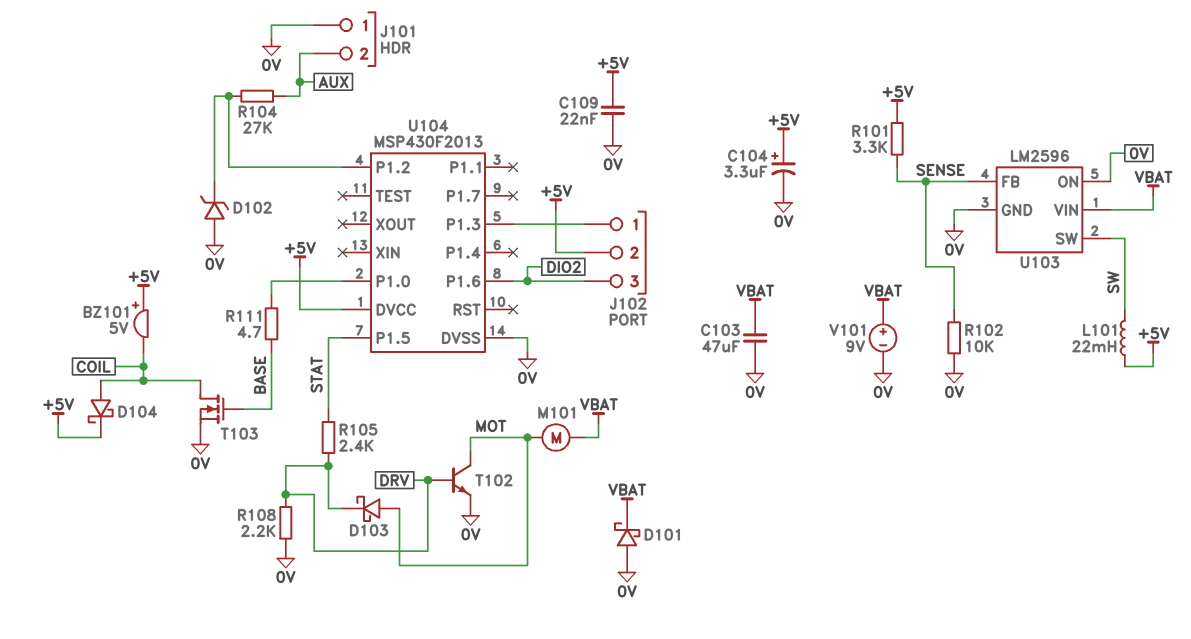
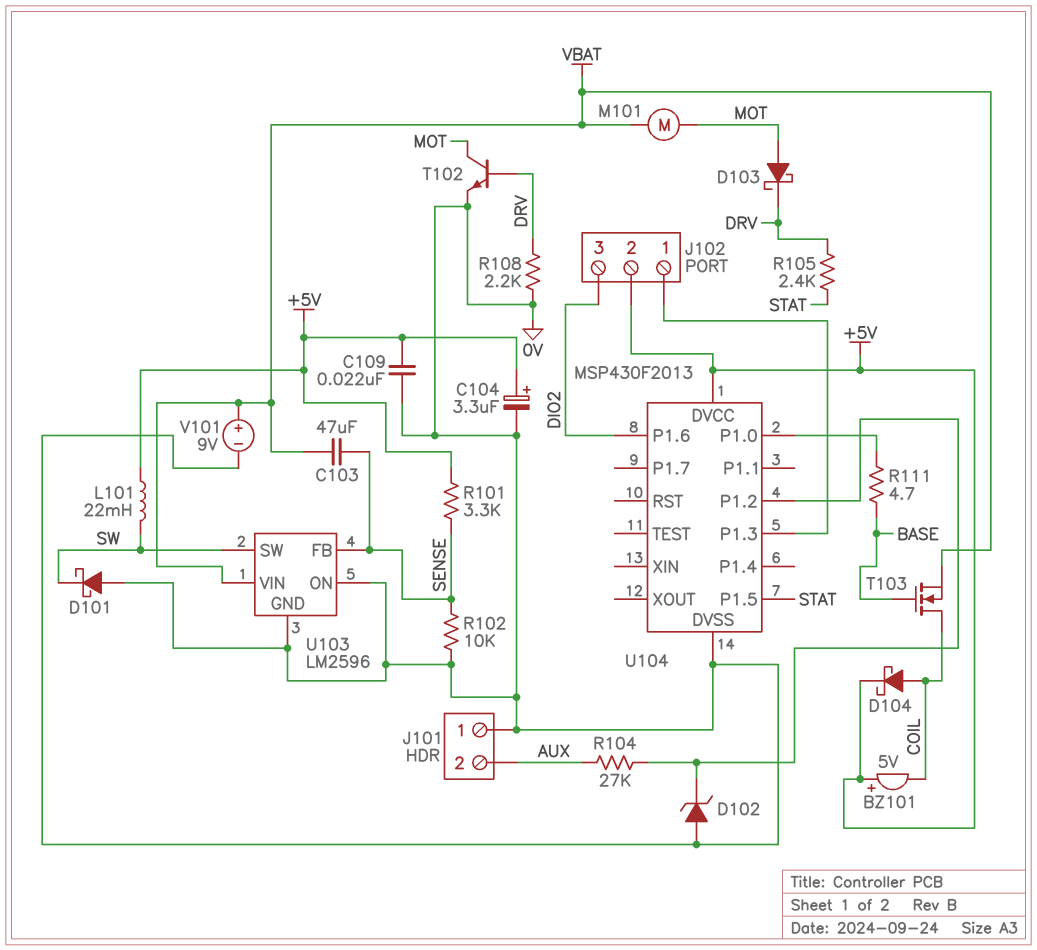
C103: 47uF (0V, VBAT) -> 47uF (SENSE, VBAT)
D101: schottky (A 0V, K VBAT) -> schottky (A 0V, K SW)
T103: NMOS (G BASE, D COIL, S 0V) -> NMOS (G BASE, D COIL, S VBAT)

